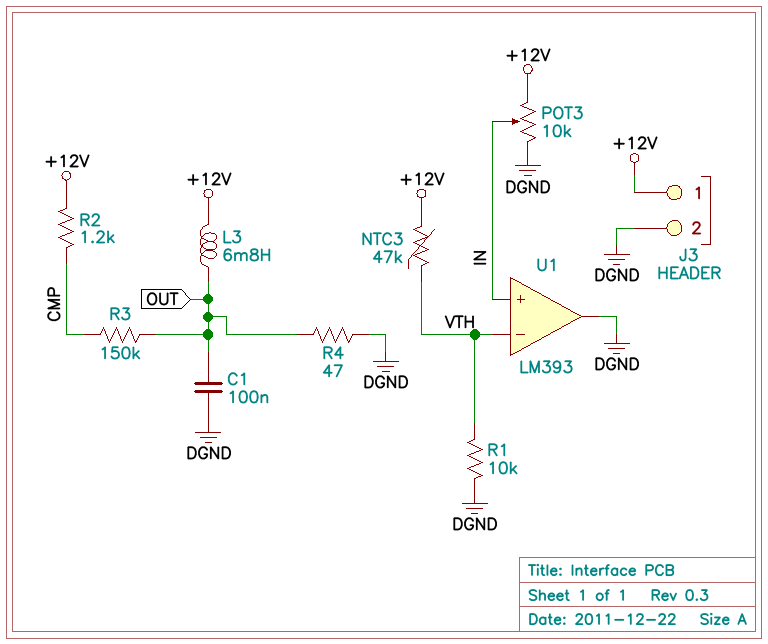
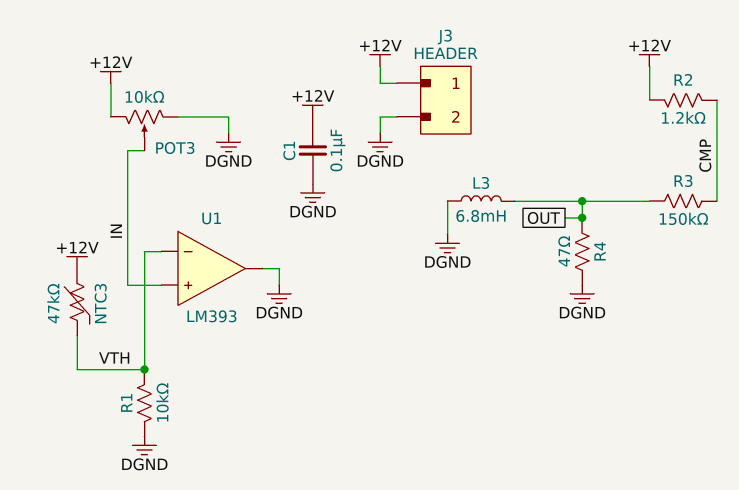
C1: 100nF (DGND, OUT) -> 100nF (+12V, DGND)
L3: 6.8mH (+12V, OUT) -> 6.8mH (DGND, OUT)

